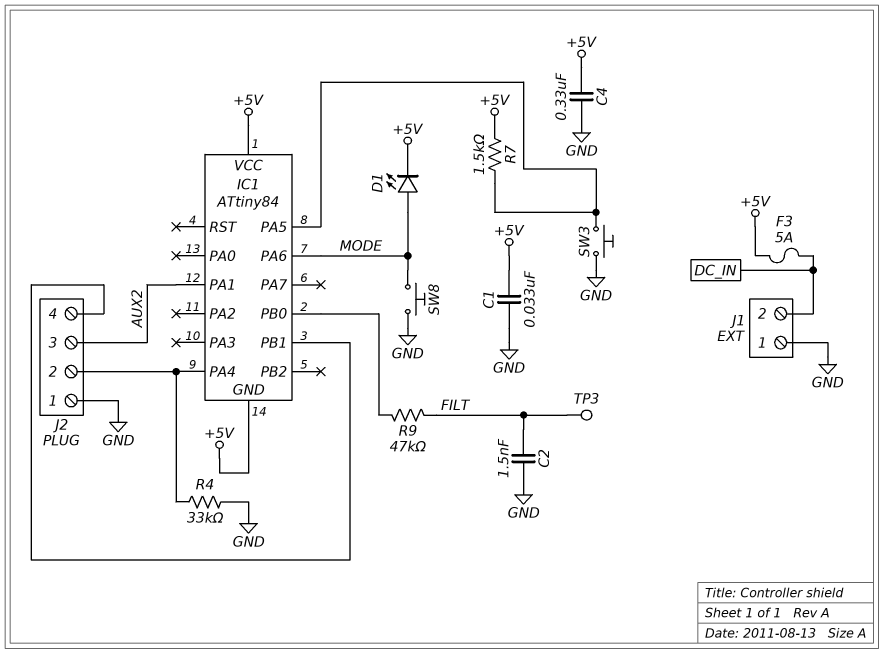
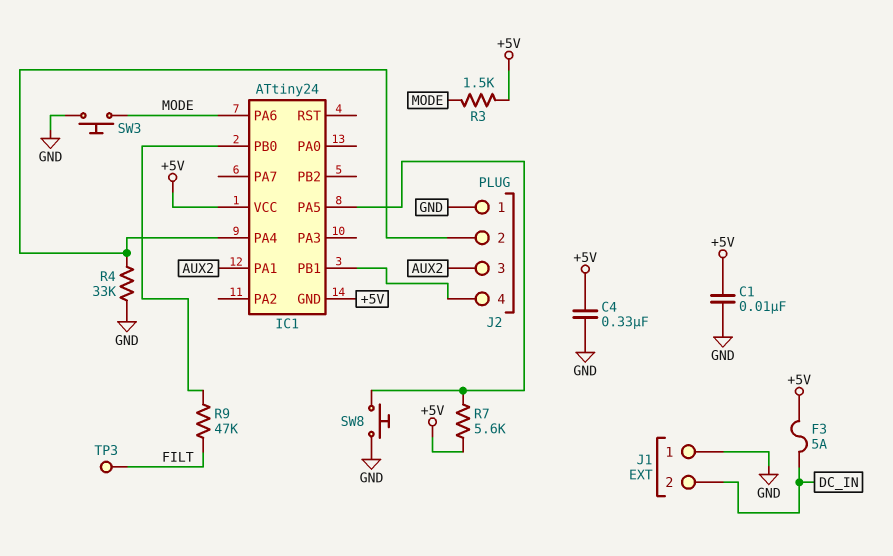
C1: 33nF (+5V, GND) -> 10nF (+5V, GND)
C2: 1.5nF (FILT, GND) -> none
D1: LED (A MODE, K +5V) -> none
IC1: ATtiny84 -> ATtiny24
R3: none -> 1.5k (+5V, MODE)
R7: 1.5k (+5V, IC1/PA5) -> 5.6k (+5V, IC1/PA5)
SW3: button (GND, IC1/PA5) -> button (GND, MODE)
SW8: button (GND, MODE) -> button (GND, IC1/PA5)

